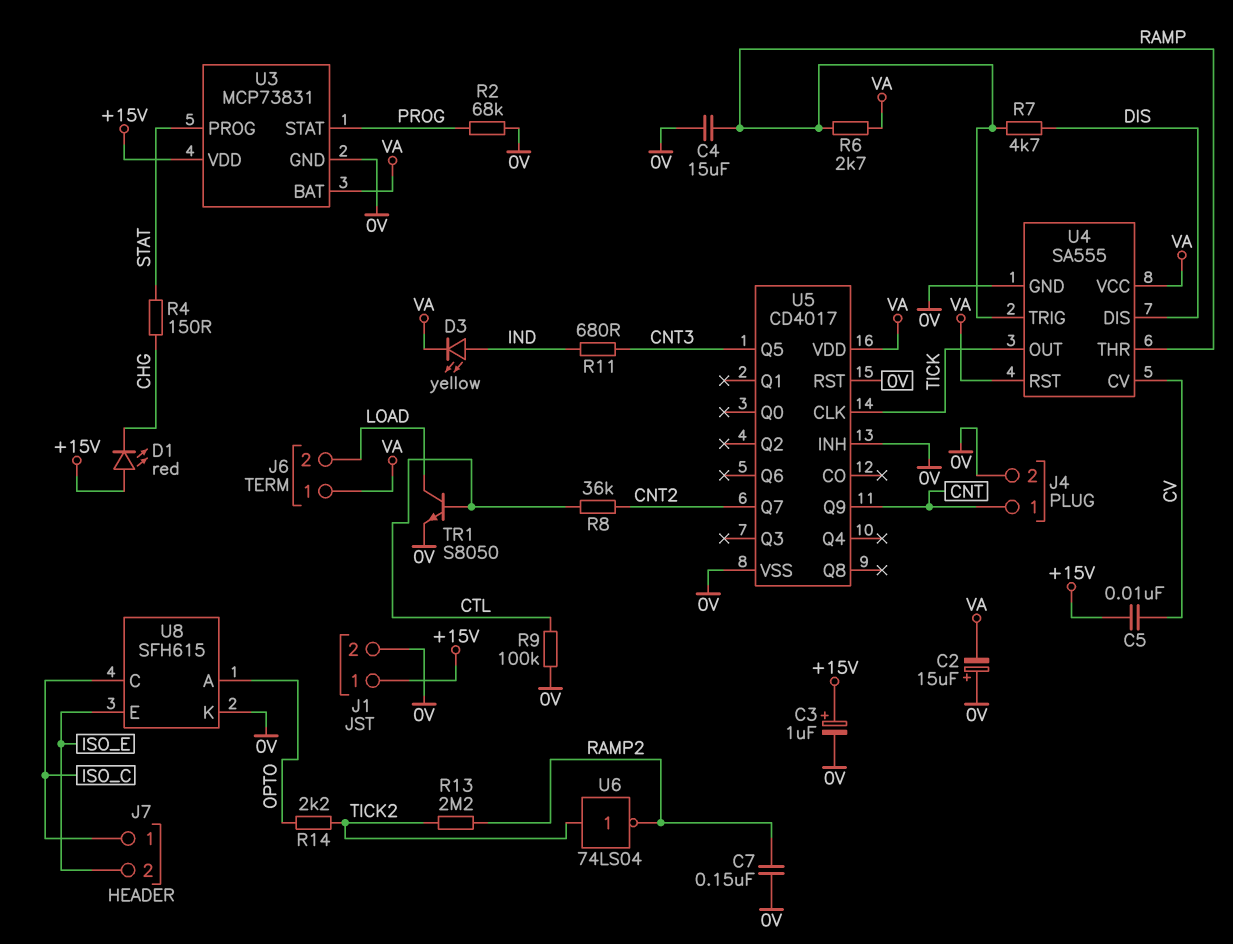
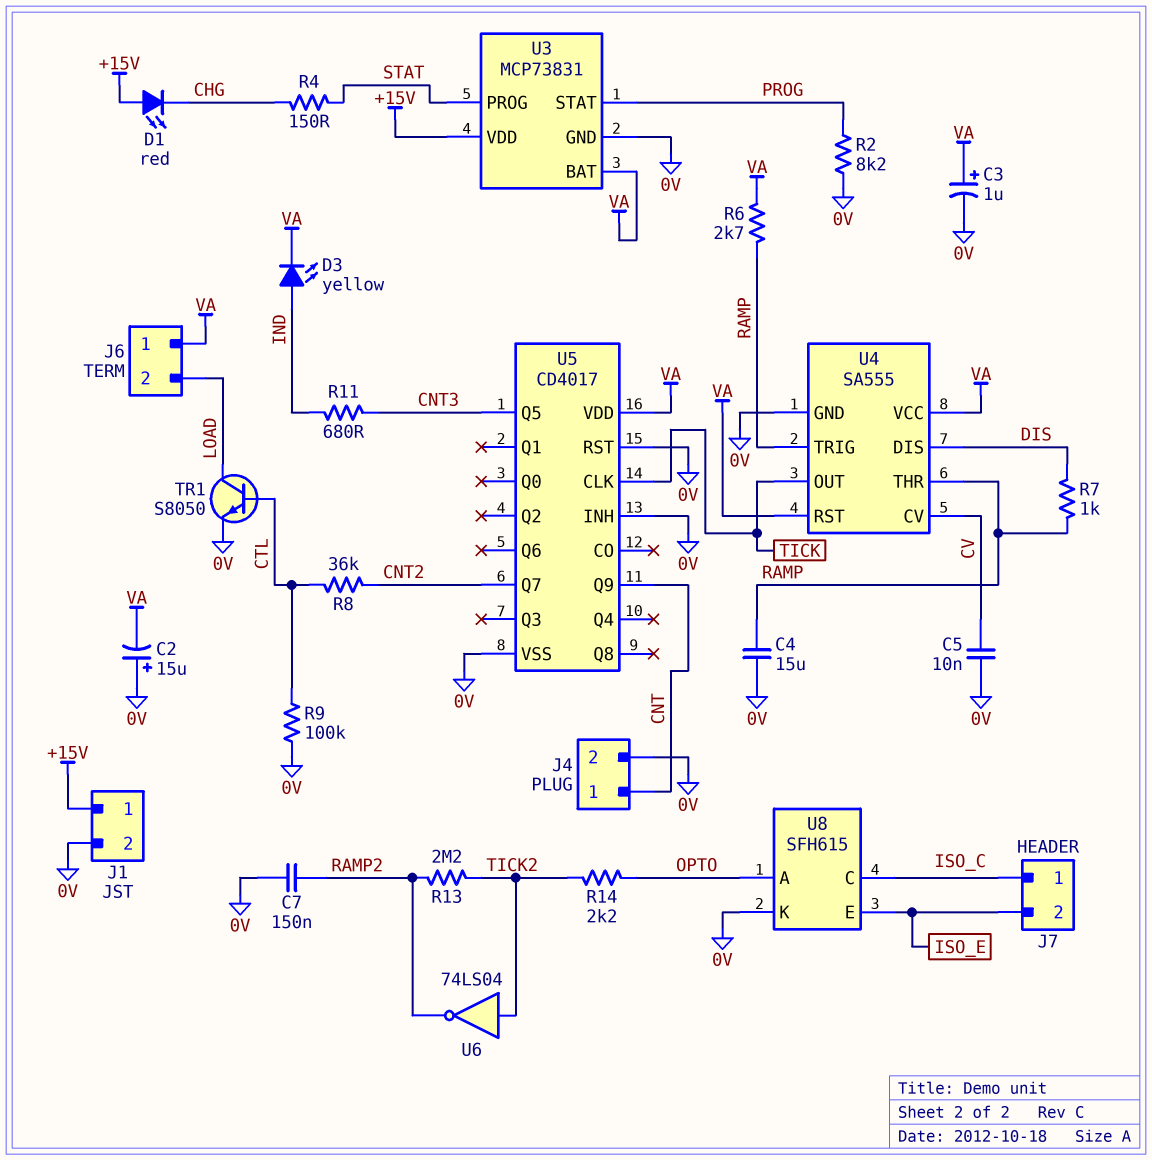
C3: 1uF (plus +15V, minus 0V) -> 1uF (plus VA, minus 0V)
C5: 10nF (+15V, CV) -> 10nF (0V, CV)
R2: 68k (0V, PROG) -> 8.2k (0V, PROG)
R7: 4.7k (DIS, RAMP) -> 1k (DIS, RAMP)

